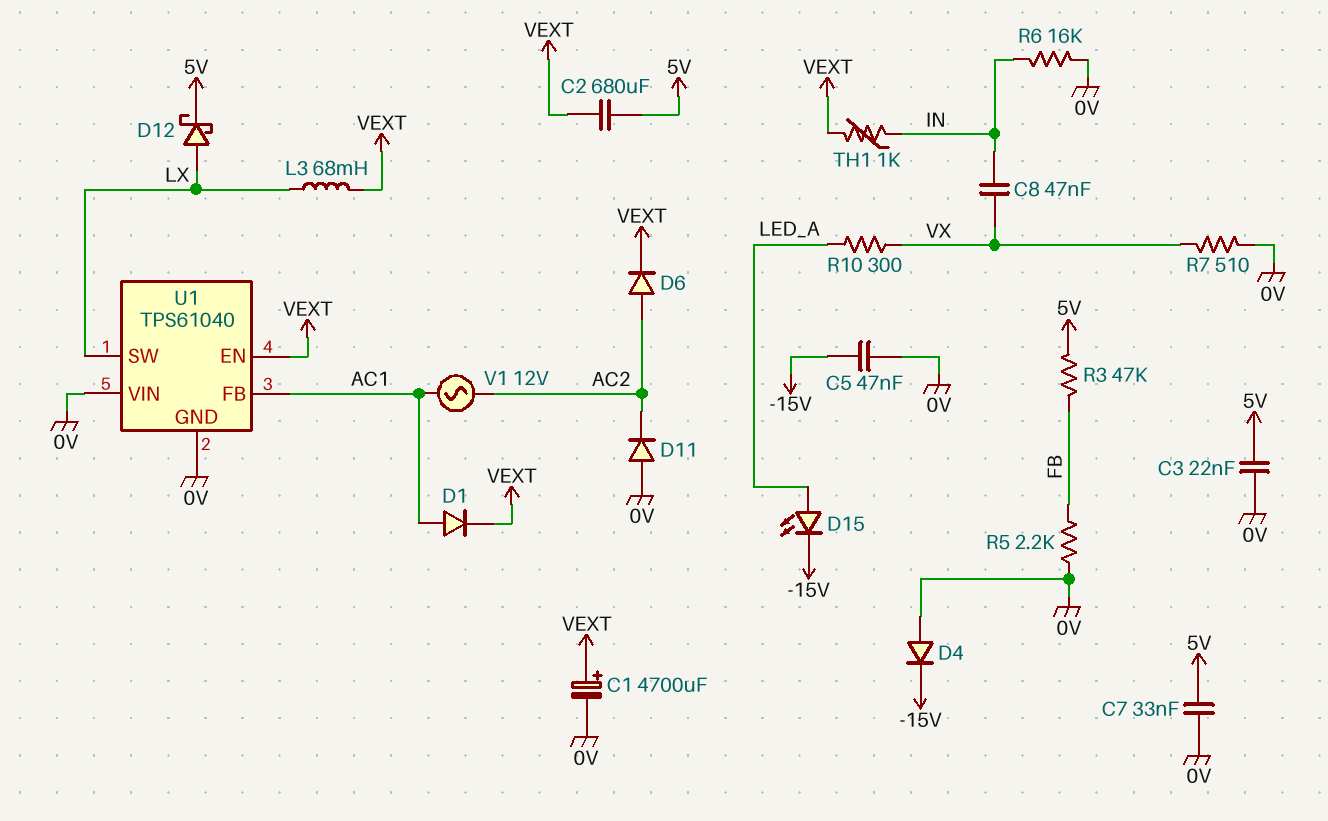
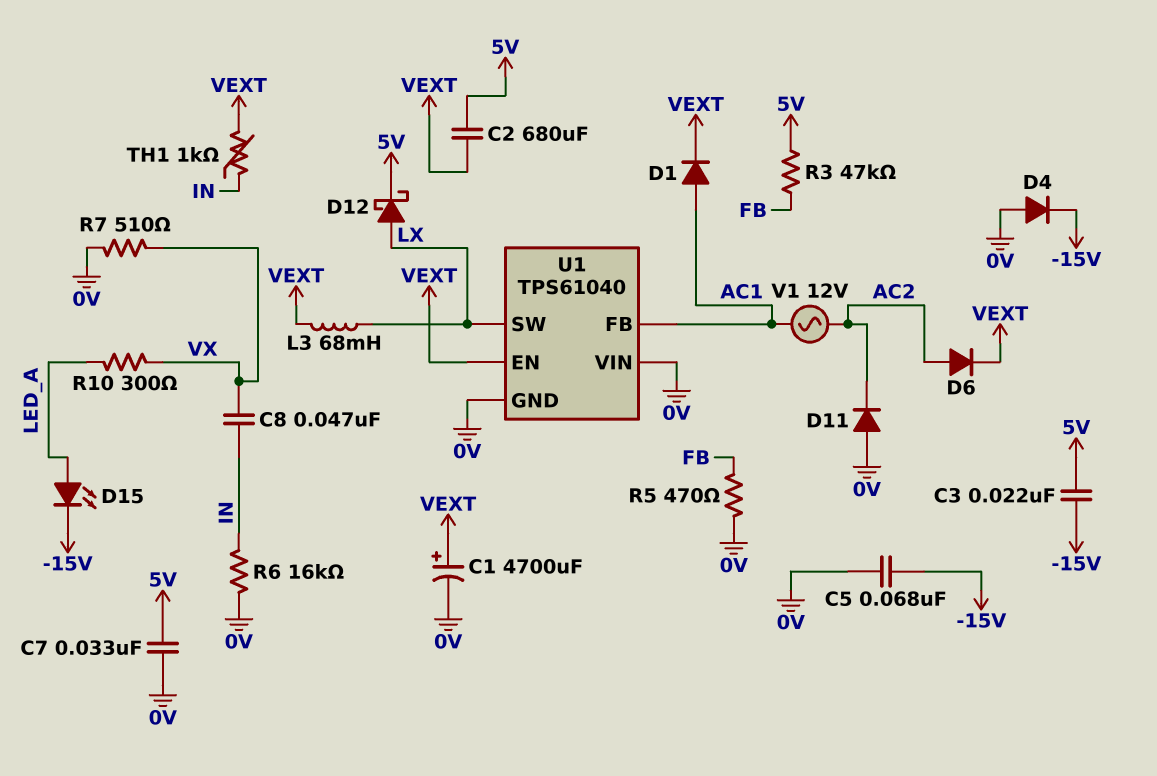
C3: 22nF (0V, 5V) -> 22nF (-15V, 5V)
C5: 47nF (-15V, 0V) -> 68nF (-15V, 0V)
R5: 2.2k (0V, FB) -> 470 (0V, FB)

